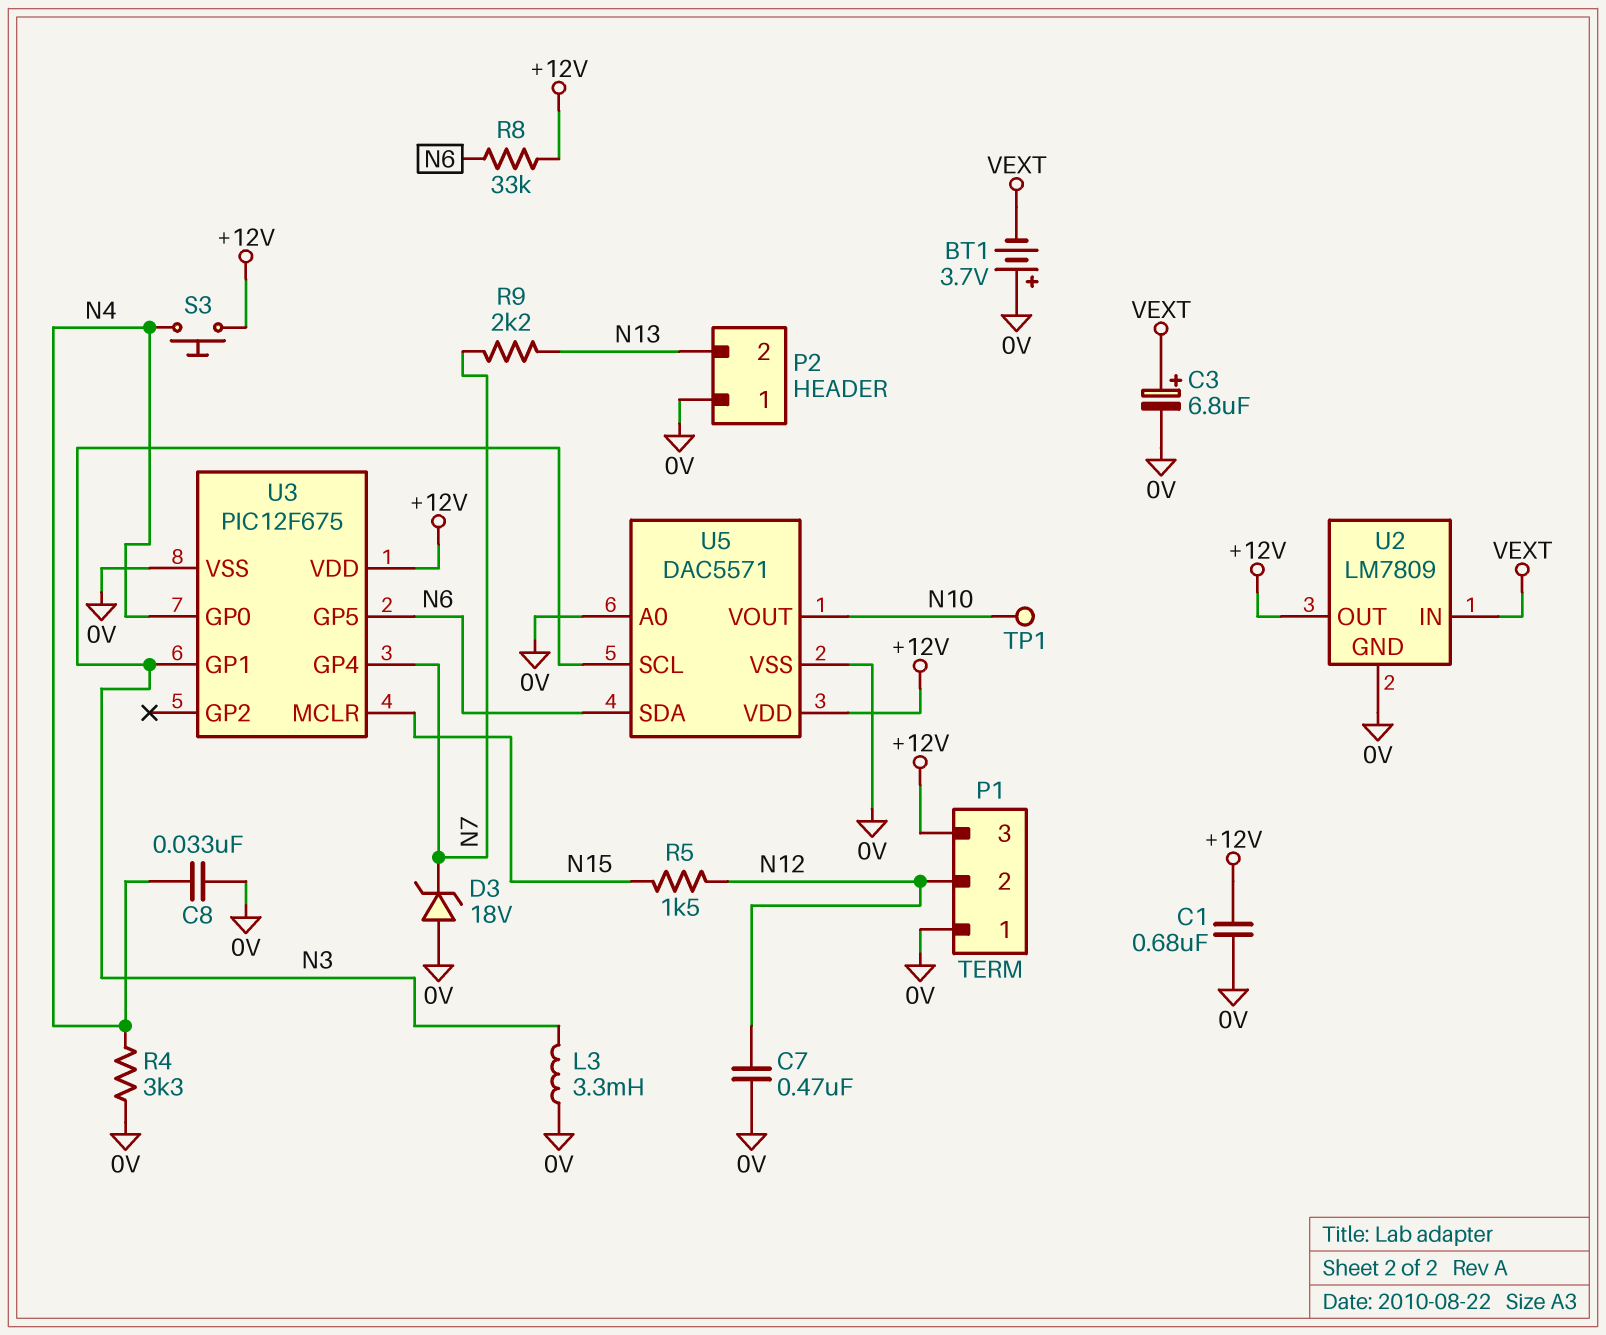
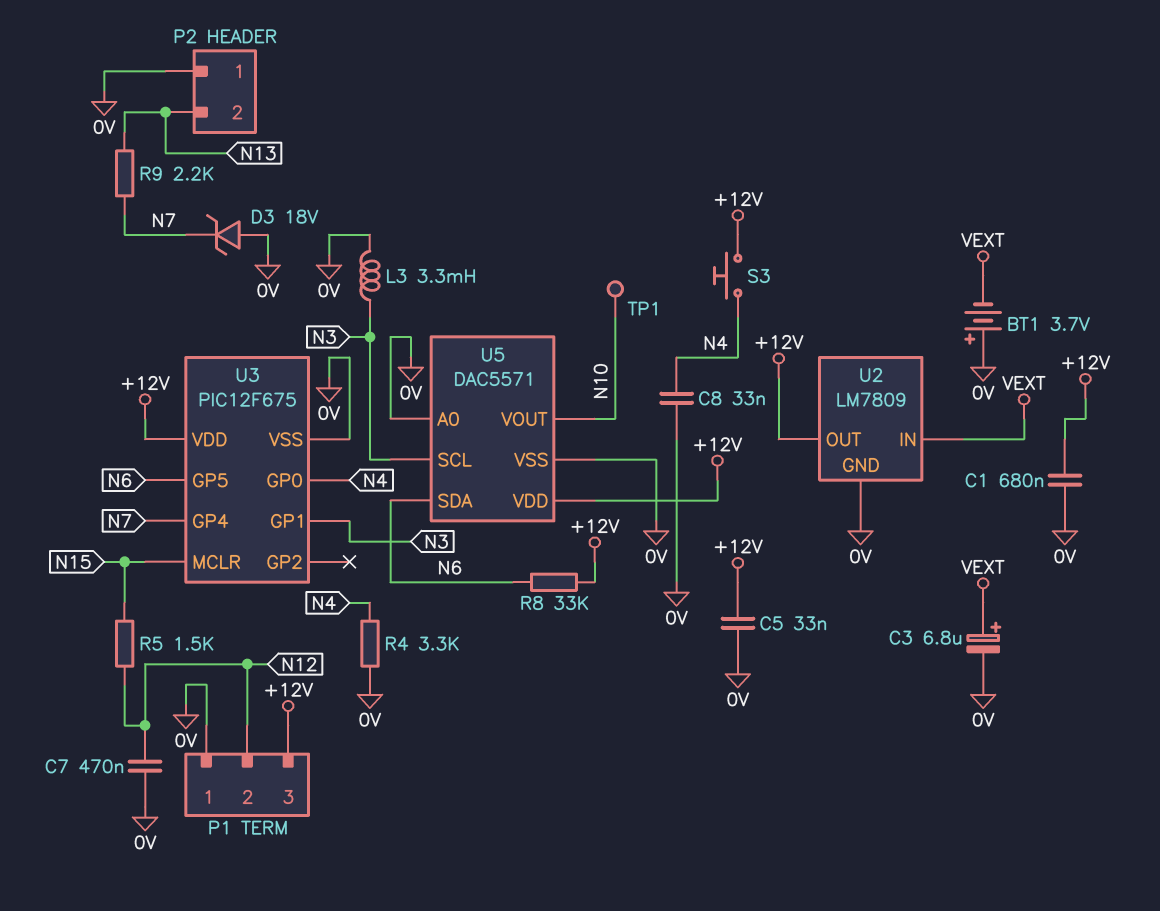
C5: none -> 33nF (+12V, 0V)

